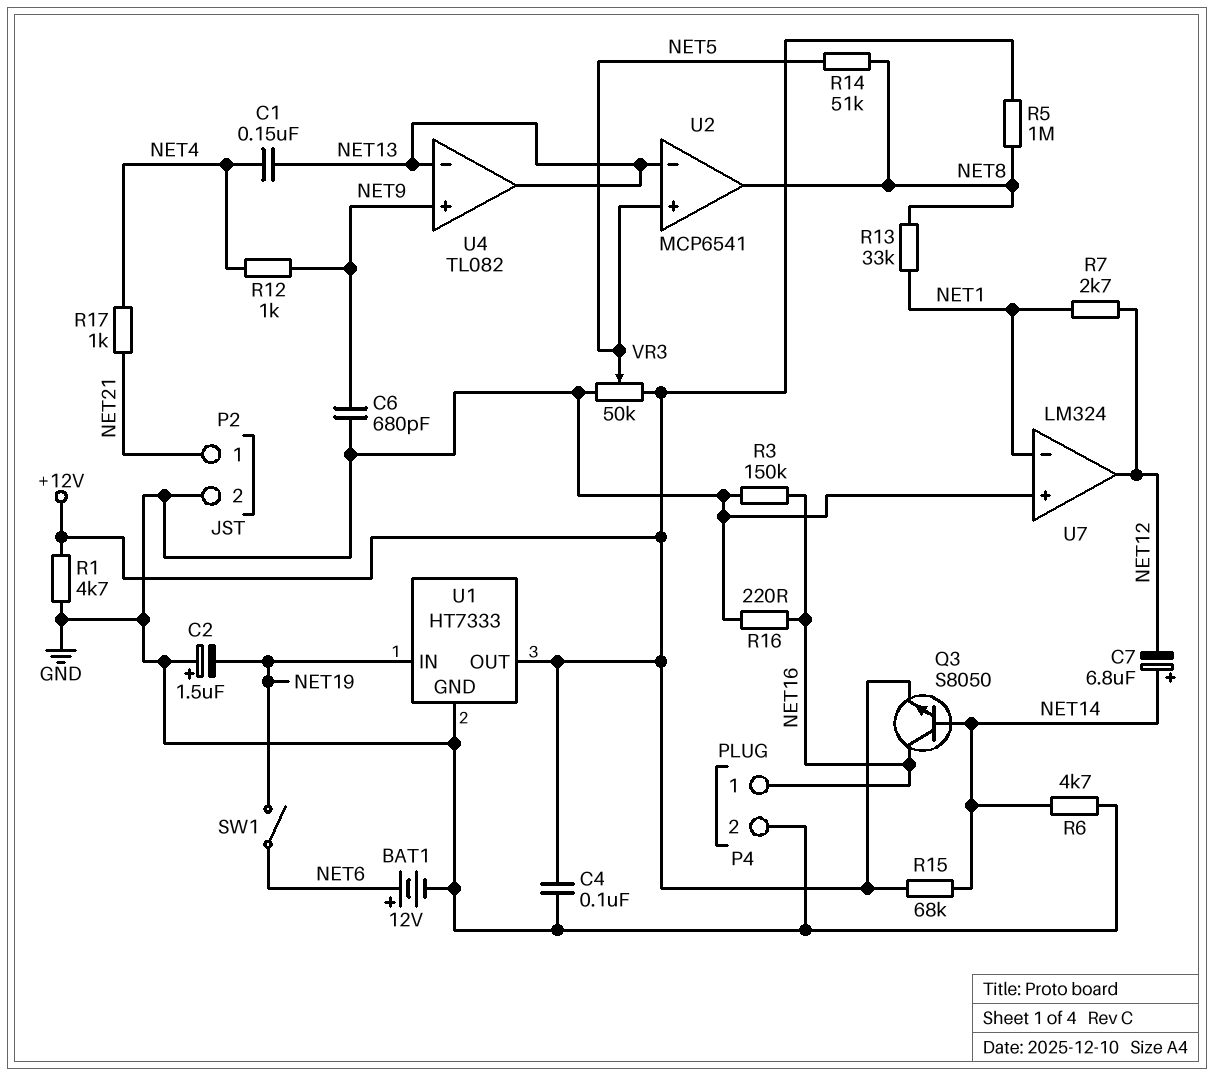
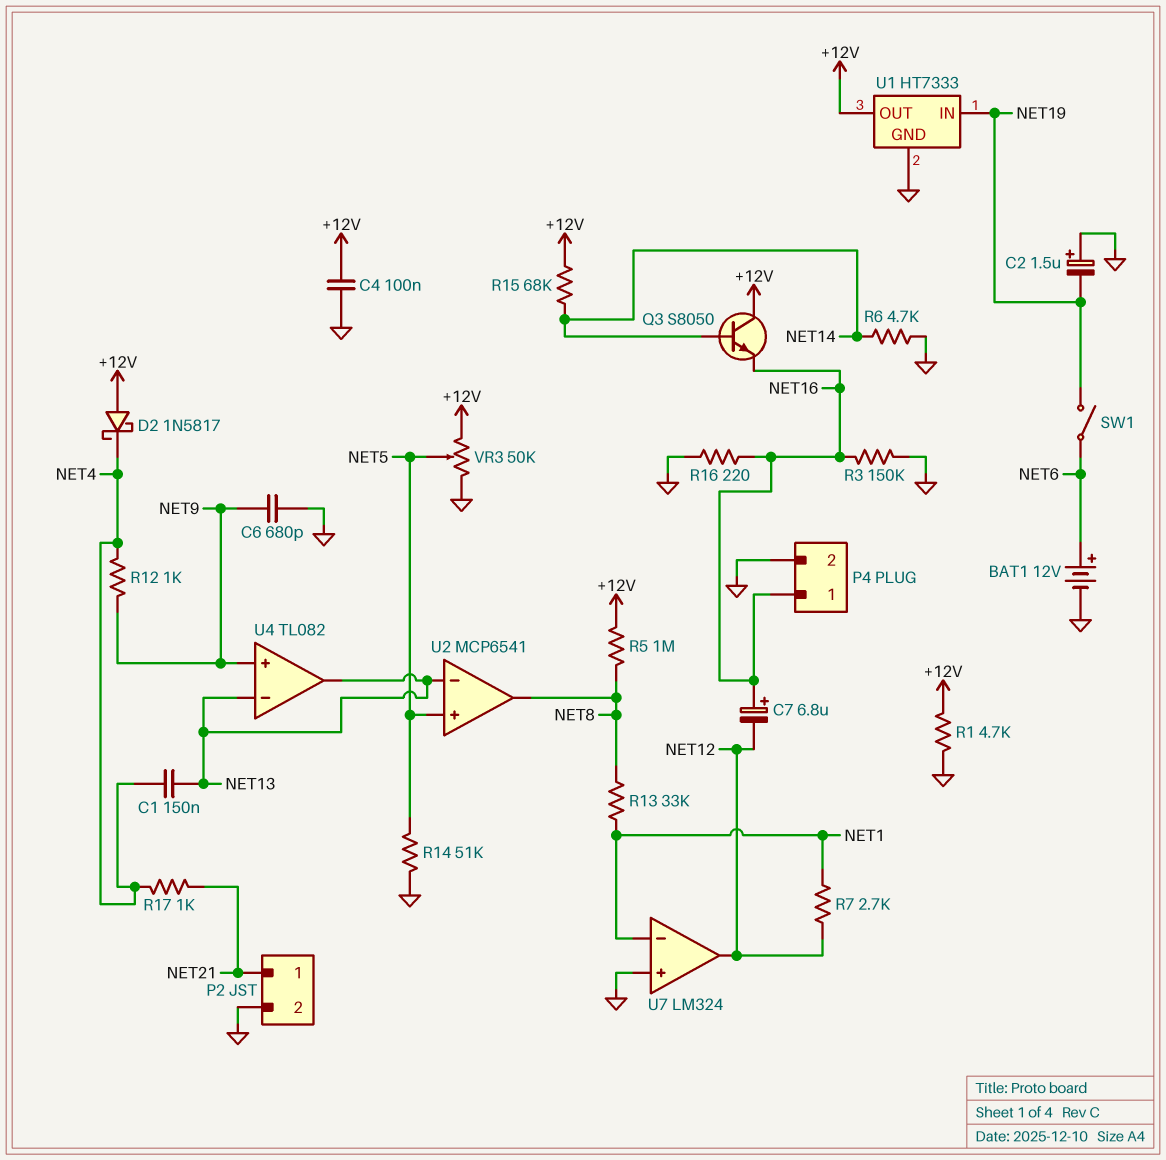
C7: 6.8uF (plus NET14, minus NET12) -> 6.8uF (plus NET16, minus NET12)
D2: none -> schottky 1N5817 (A +12V, K NET4)
Q3: NPN S8050 (B NET14, C NET16, E +12V) -> NPN S8050 (B NET14, C +12V, E NET16)
R14: 51k (NET5, NET8) -> 51k (GND, NET5)

